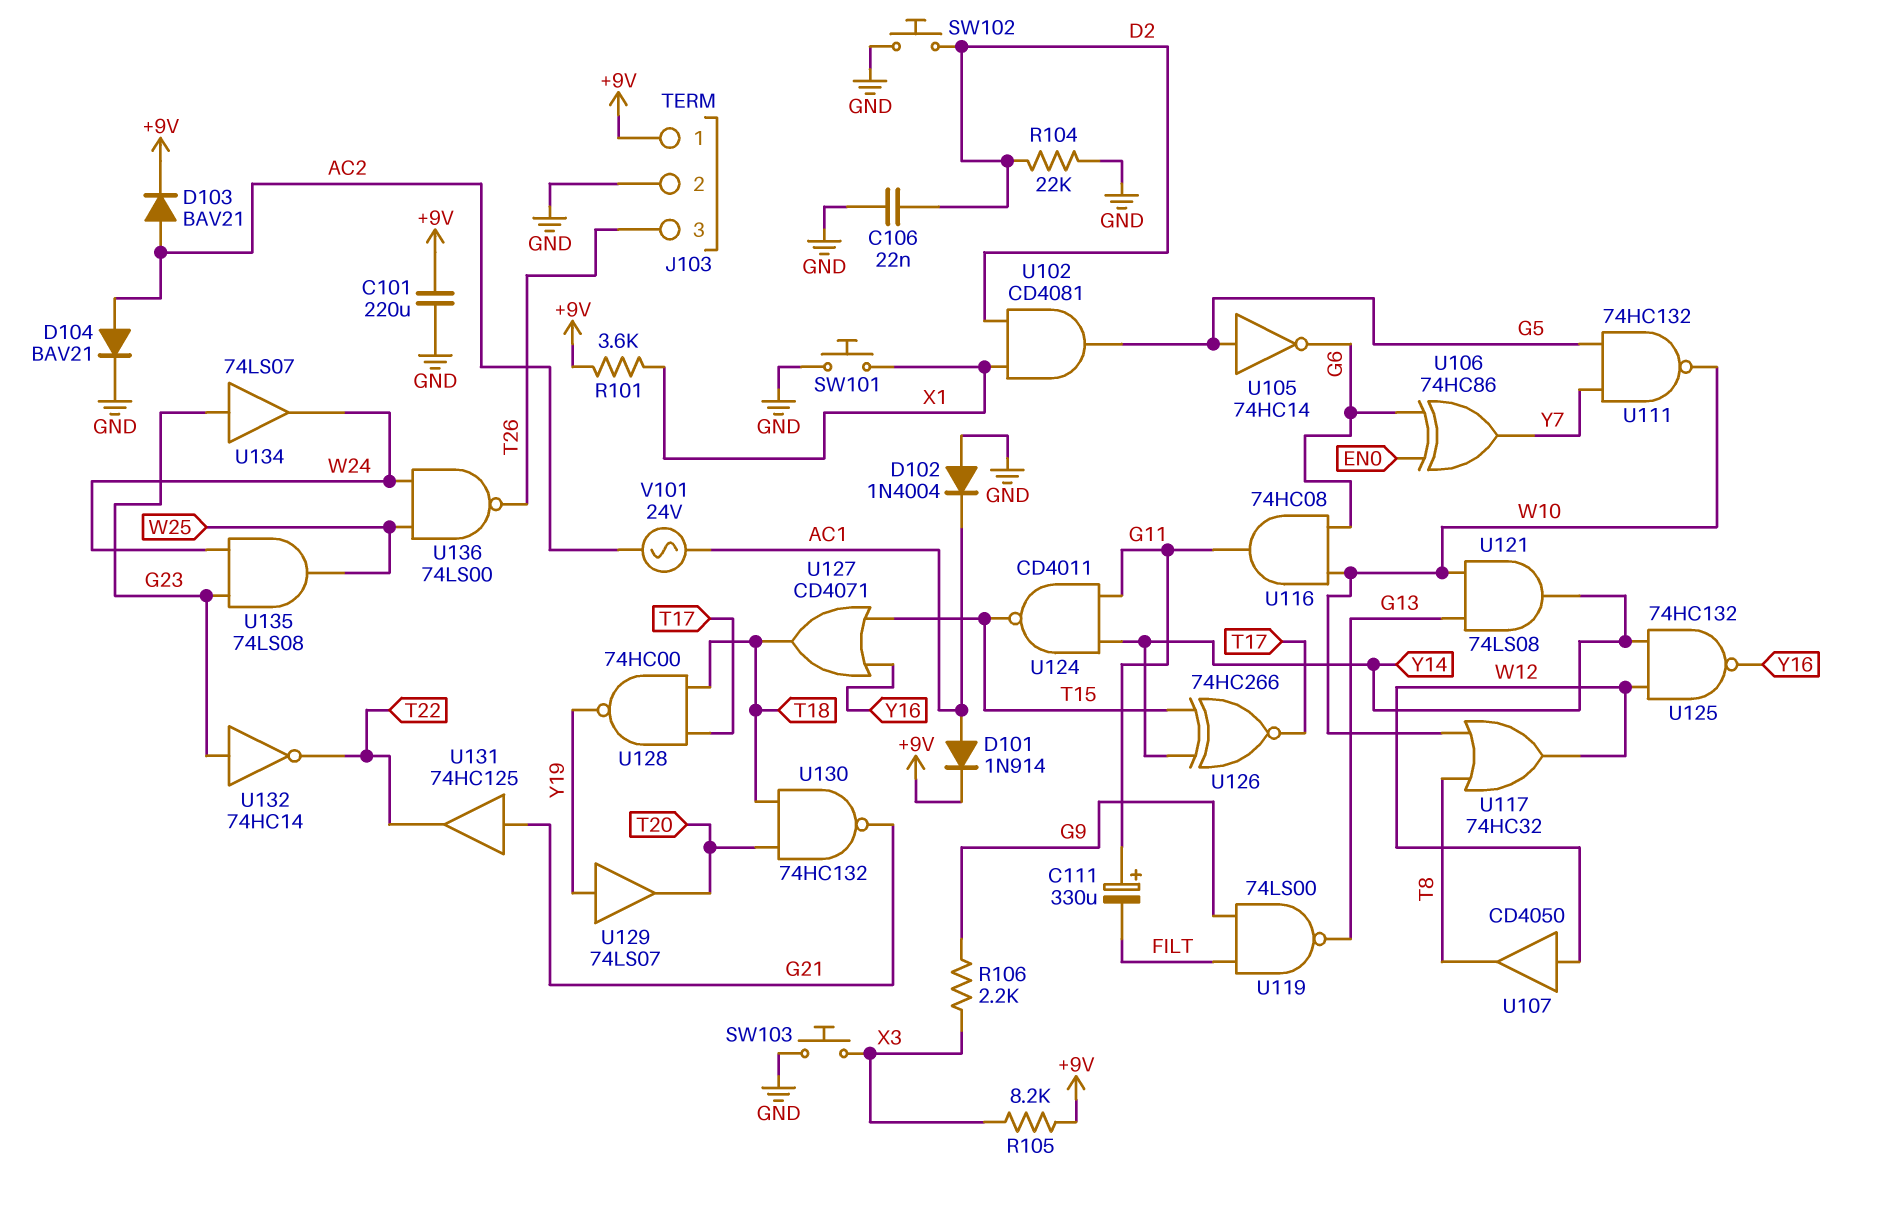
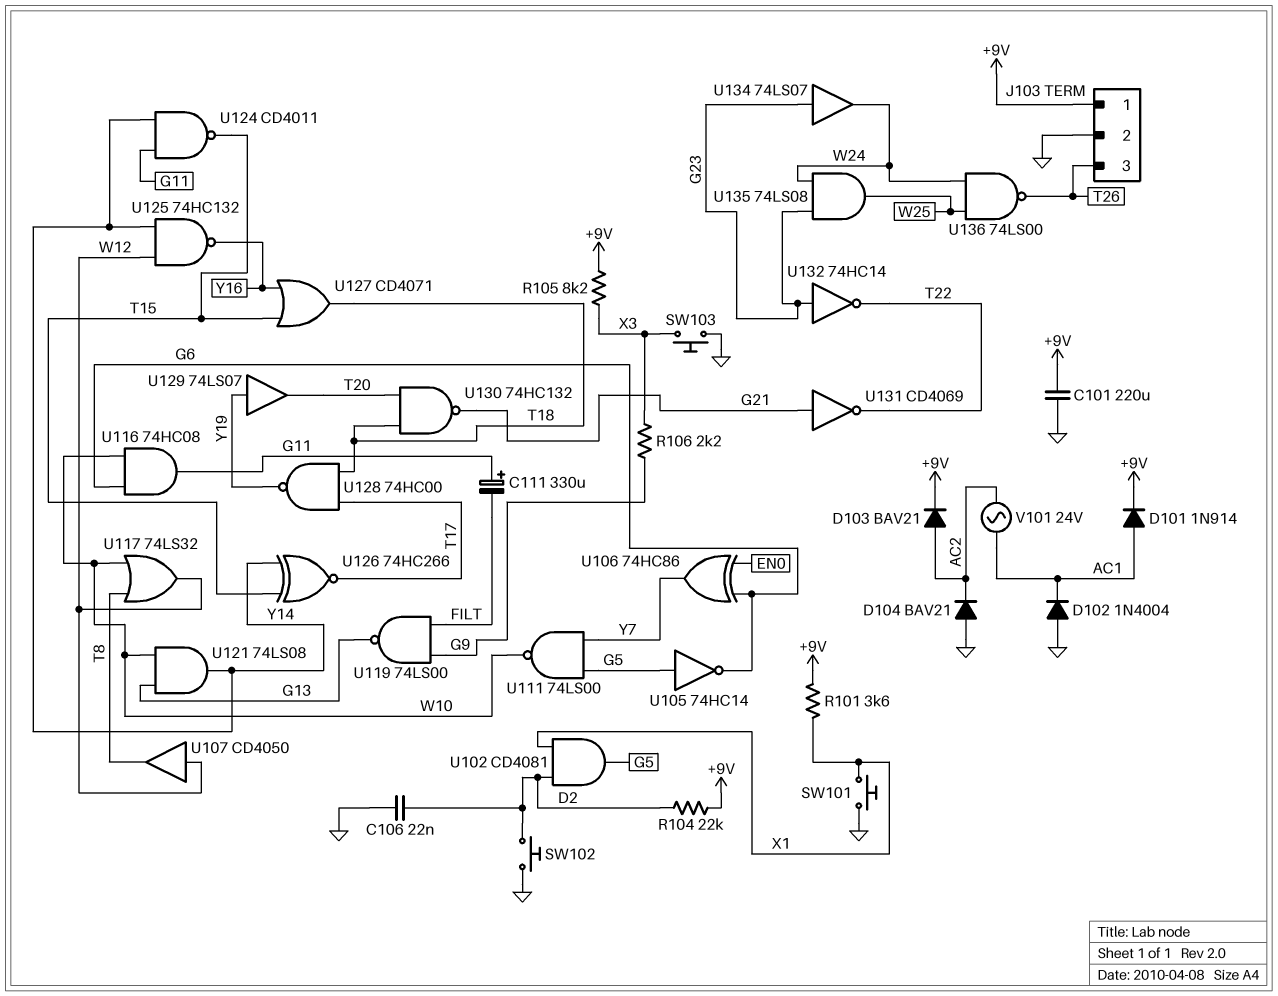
D104: diode BAV21 (A AC2, K GND) -> diode BAV21 (A GND, K AC2)
R104: 22k (D2, GND) -> 22k (+9V, D2)
U111: NAND 74HC132 (in G5, in Y7, out W10) -> NAND 74LS00 (in G5, in Y7, out W10)
U117: OR 74HC32 (in T8, in W10, out W12) -> OR 74LS32 (in T8, in W10, out W12)
U131: buffer 74HC125 (in G21, out T22) -> NOT CD4069 (in G21, out T22)

